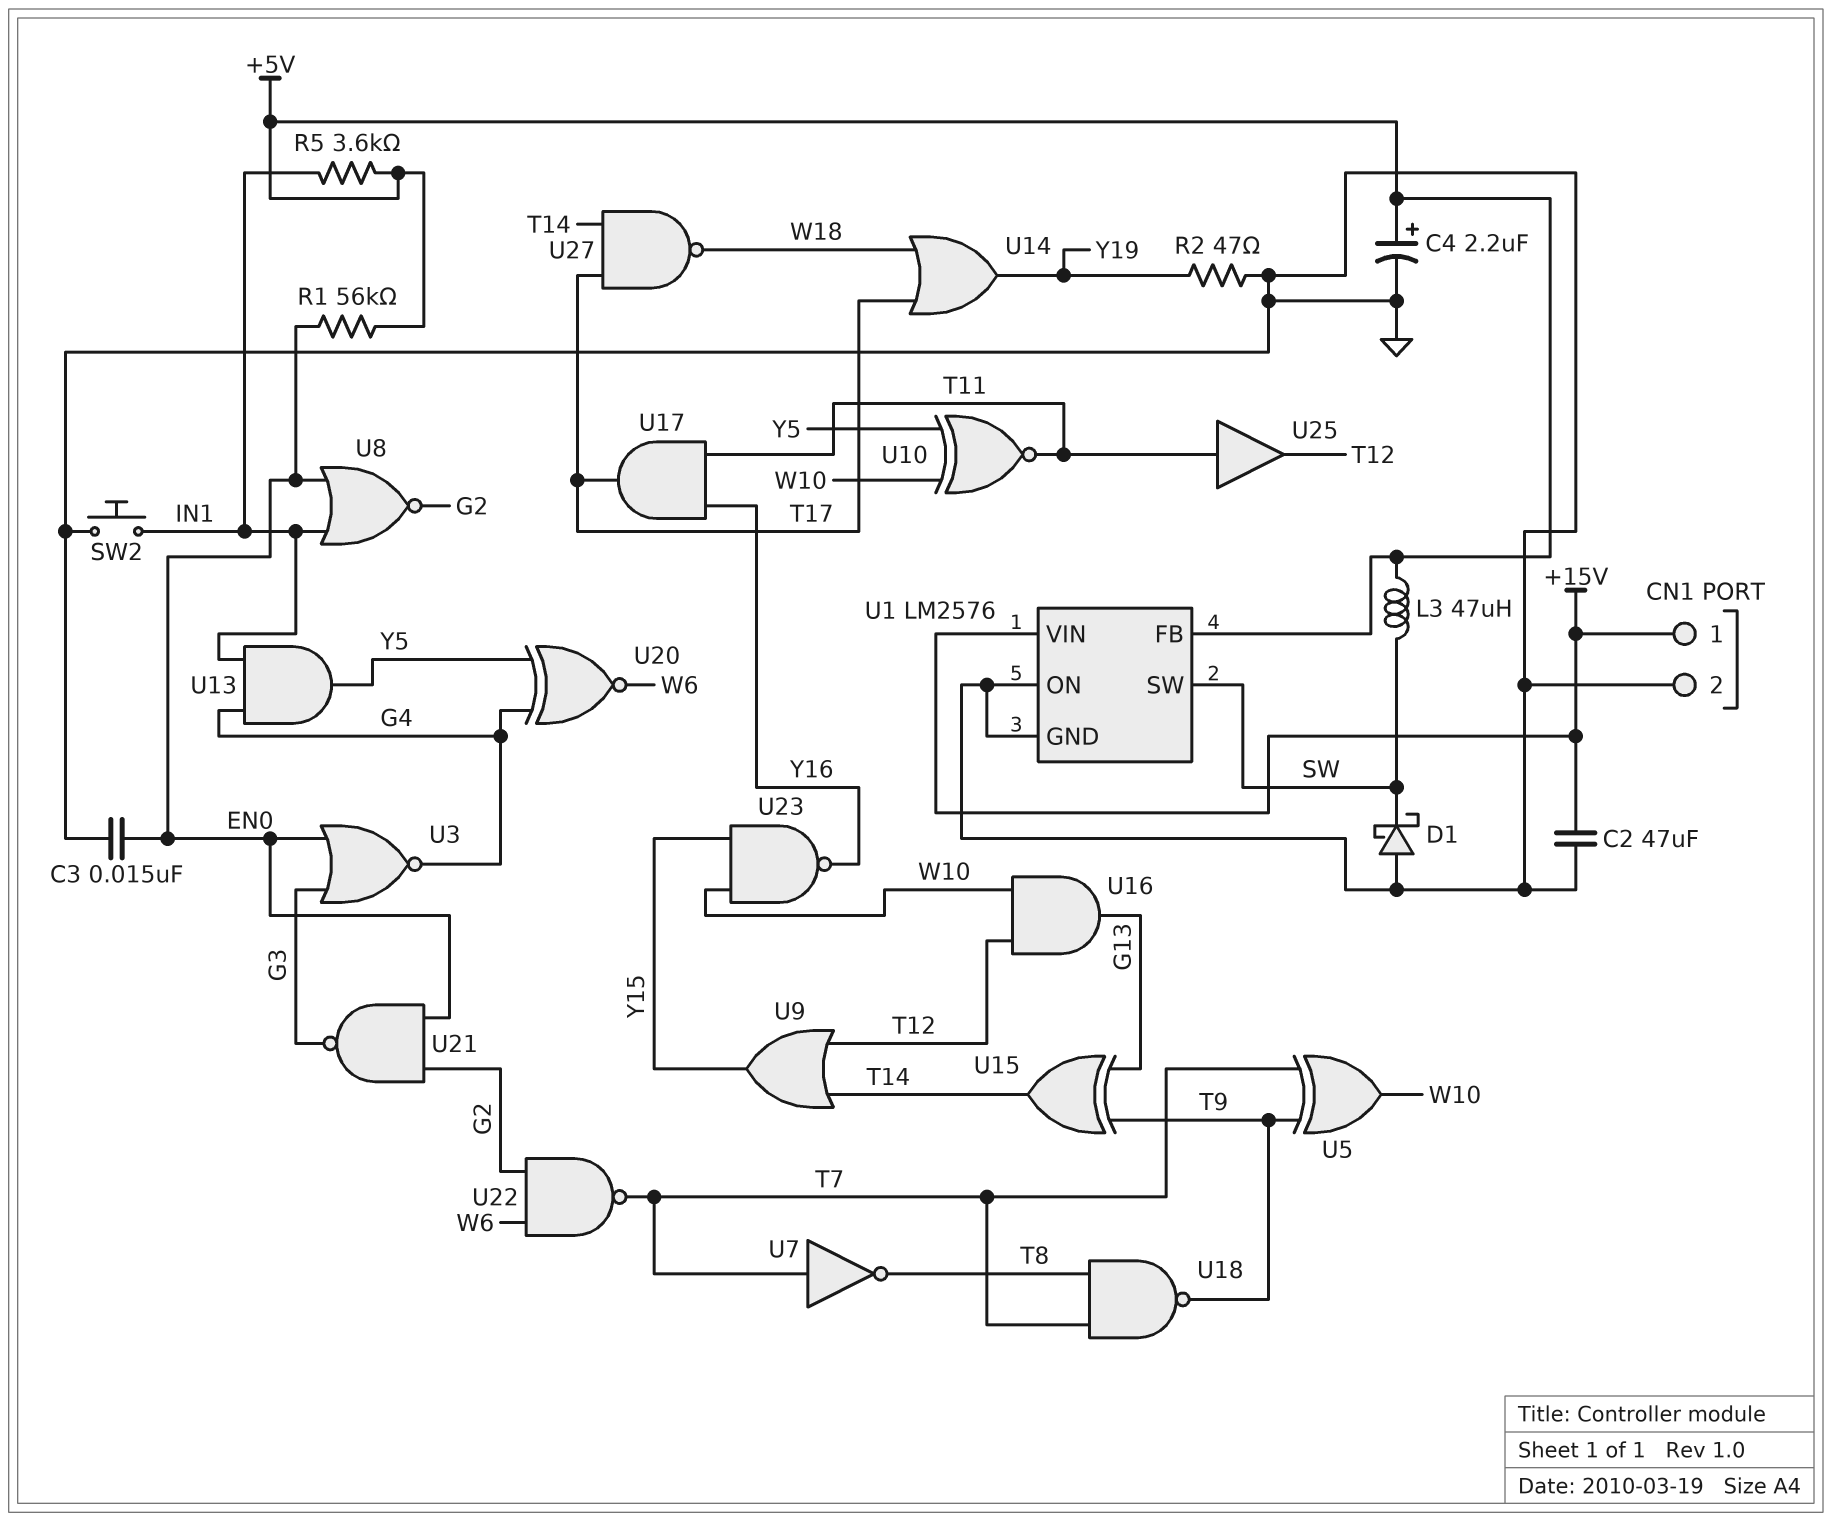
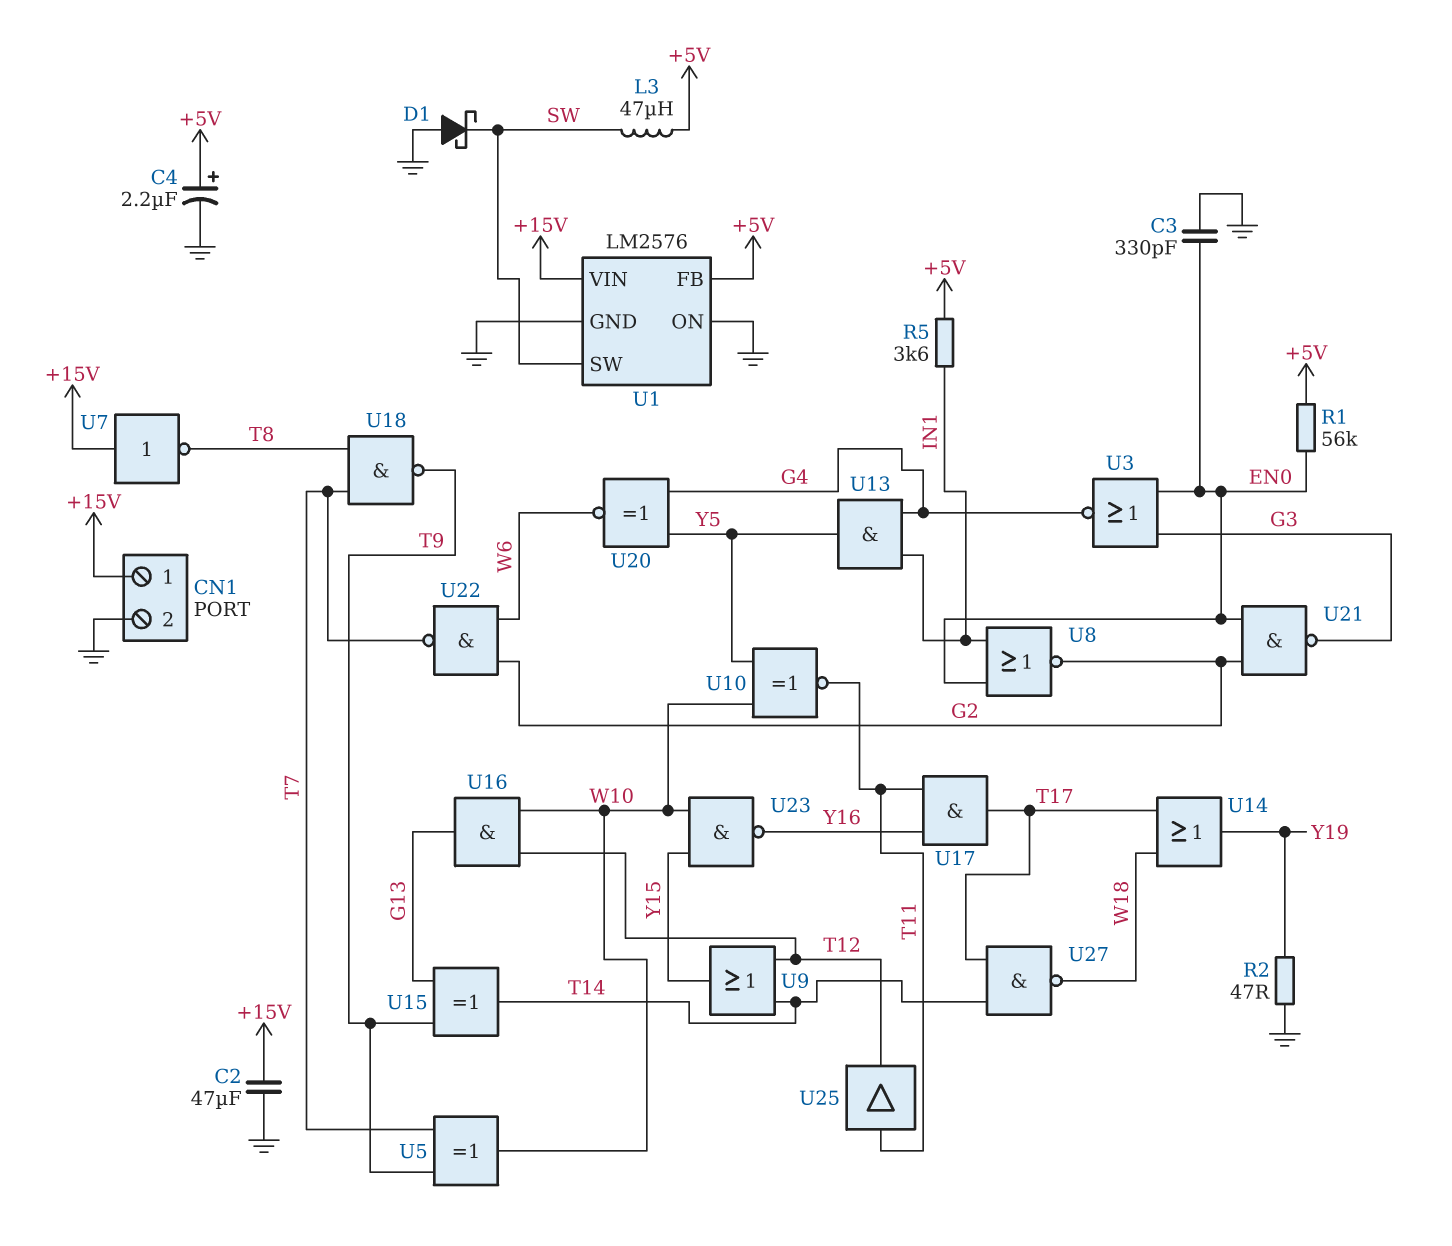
C3: 15nF (EN0, GND) -> 330pF (EN0, GND)
SW2: button (GND, IN1) -> none
U7: NOT (in T7, out T8) -> NOT (in +15V, out T8)

